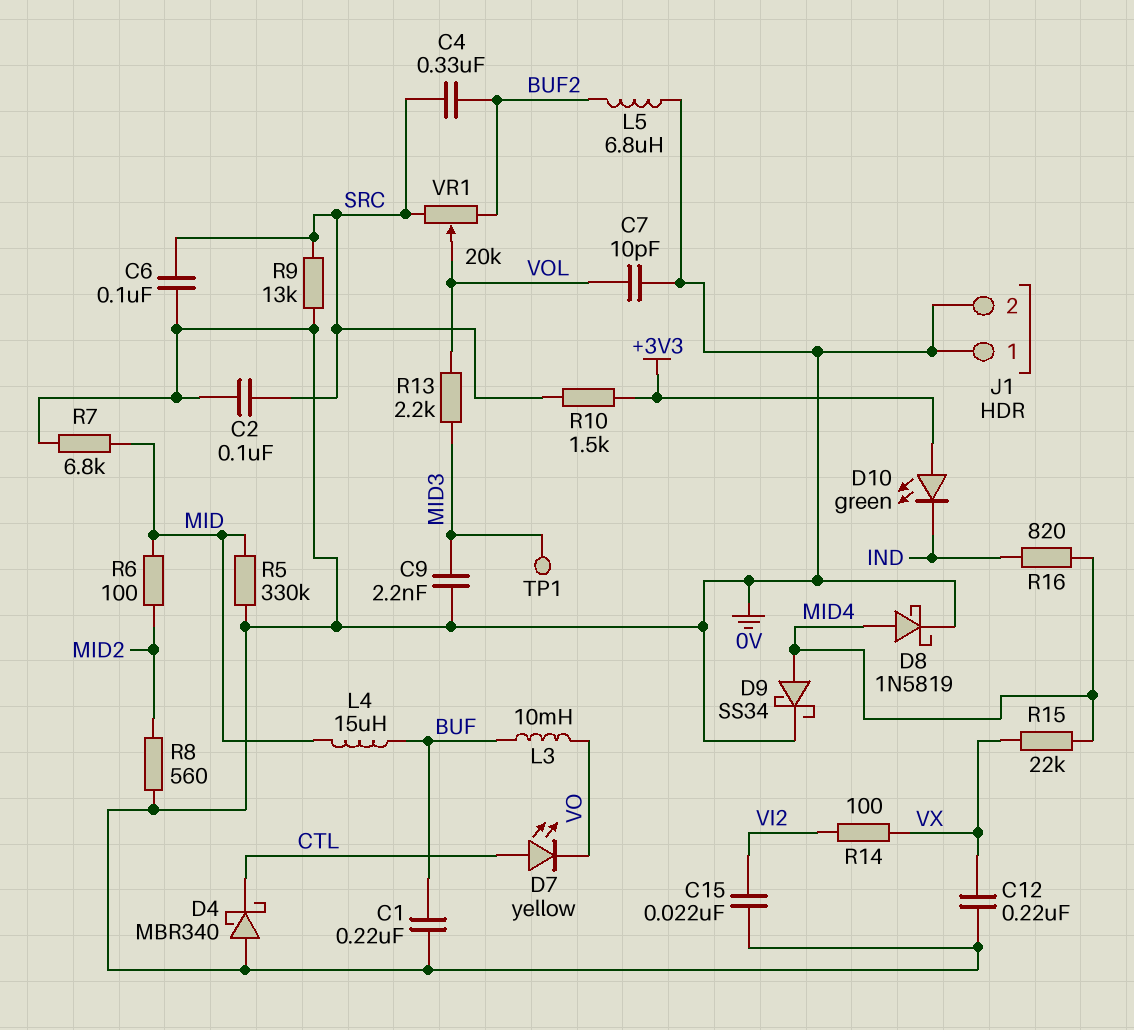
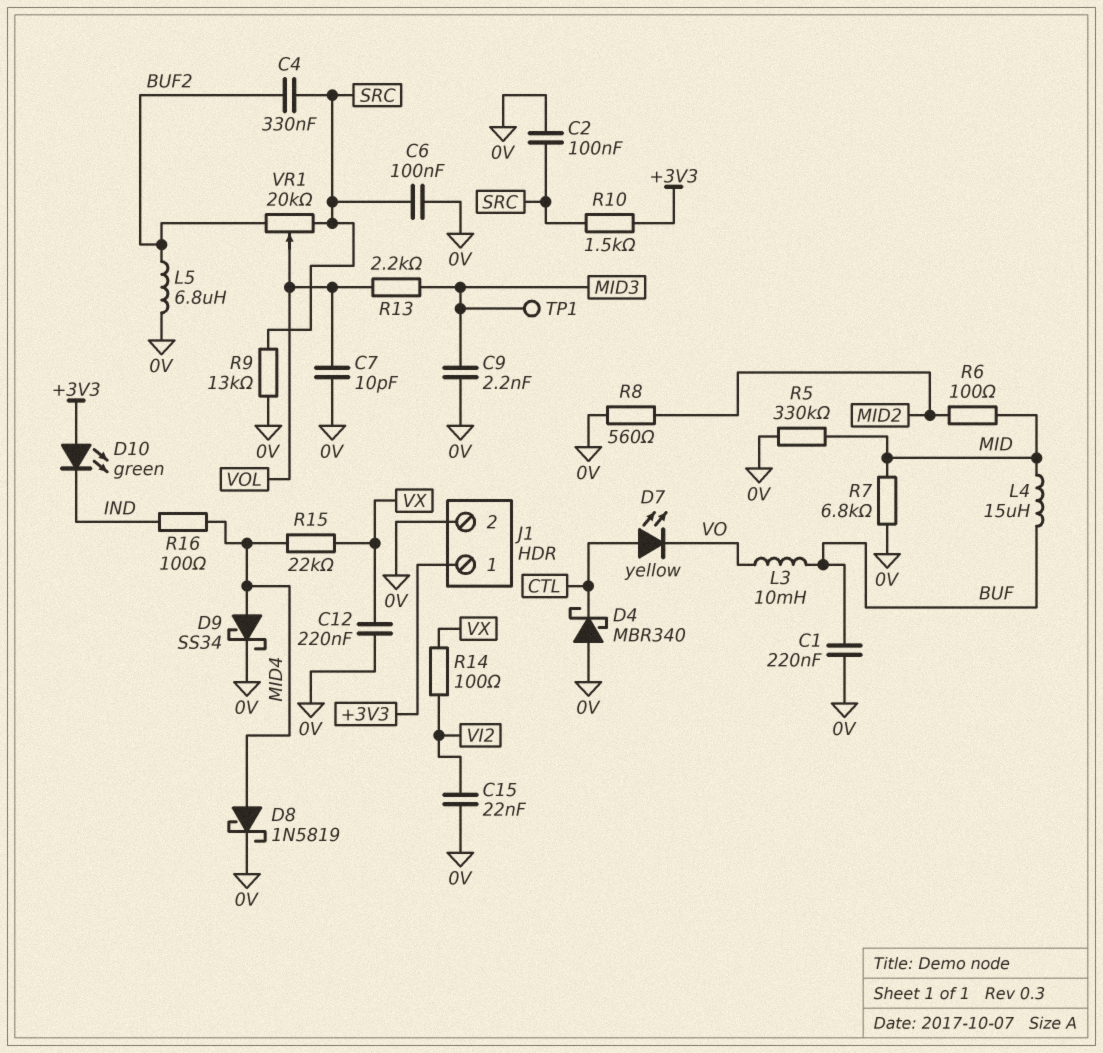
J1 pin 1: 0V -> +3V3
R16: 820 (IND, MID4) -> 100 (IND, MID4)

